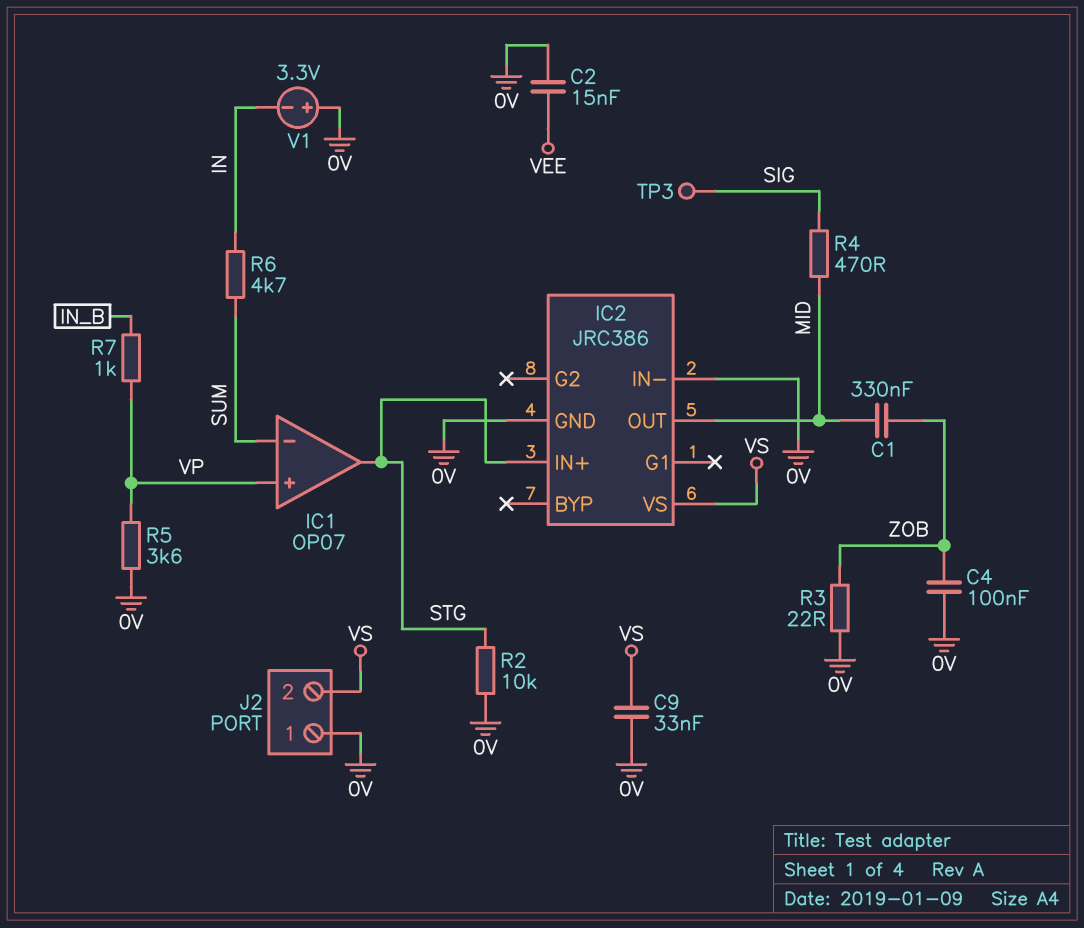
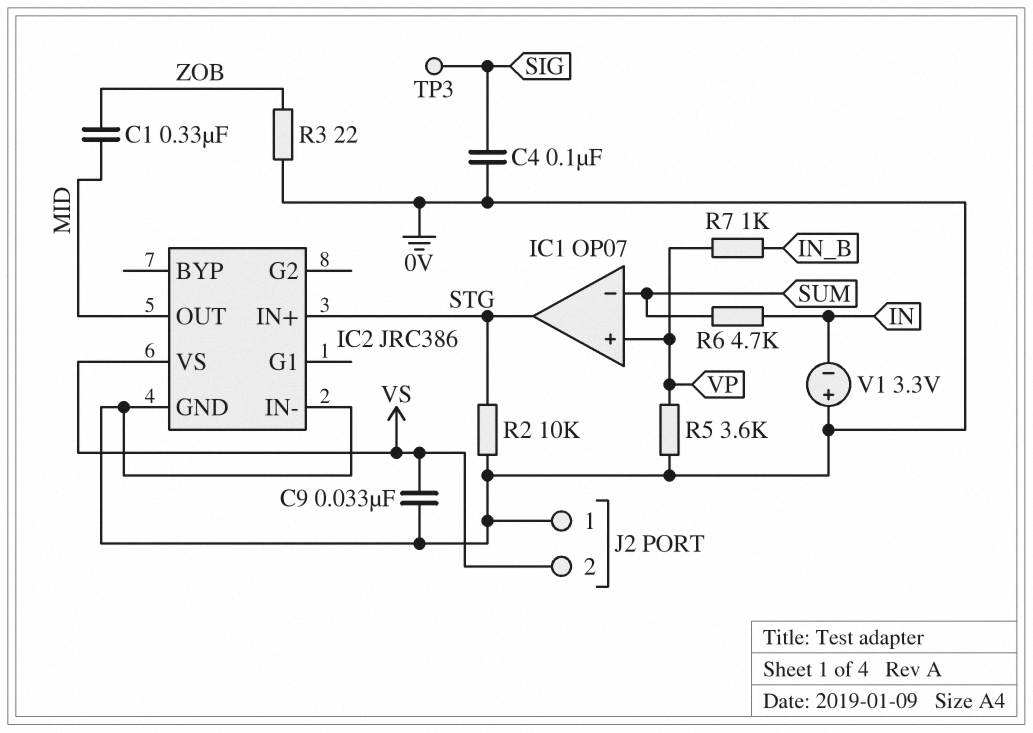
C2: 15nF (0V, VEE) -> none
C4: 100nF (0V, ZOB) -> 100nF (0V, SIG)
R4: 470 (MID, SIG) -> none

